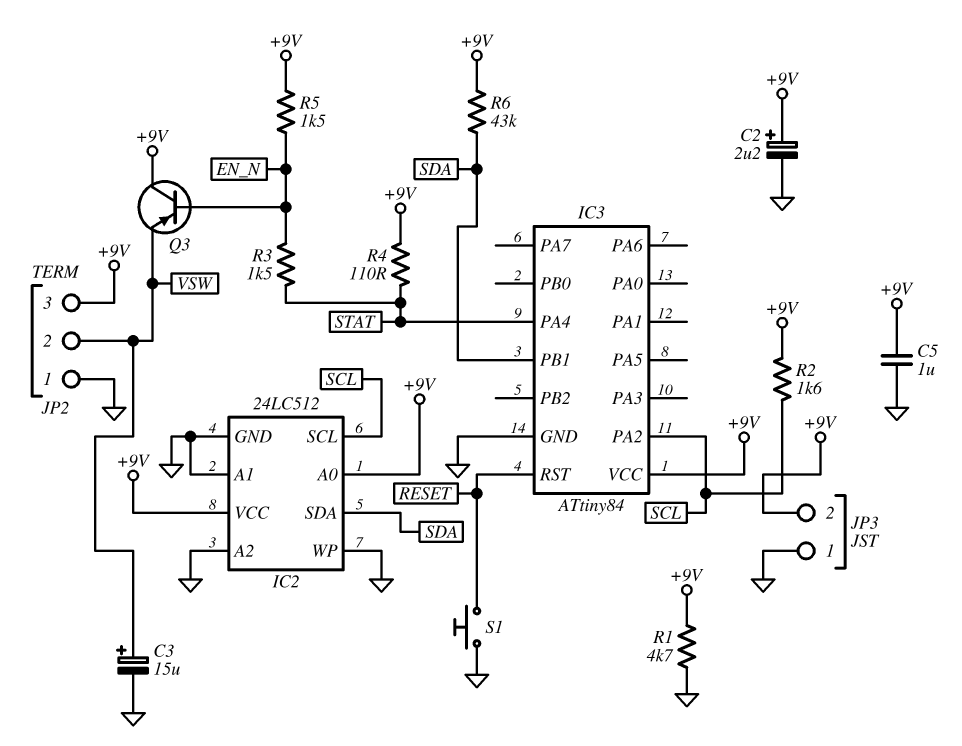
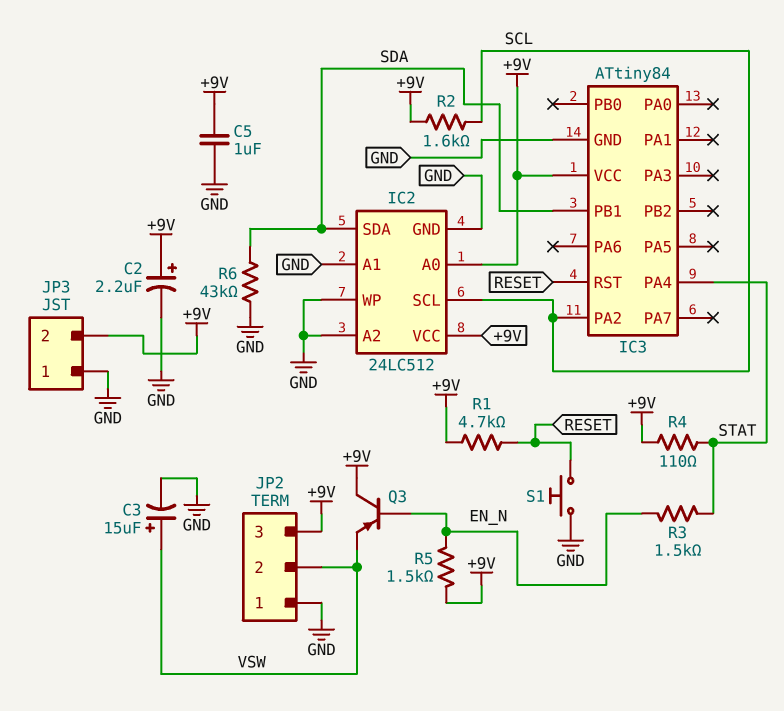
R1: 4.7k (+9V, GND) -> 4.7k (+9V, RESET)
R6: 43k (+9V, SDA) -> 43k (GND, SDA)

